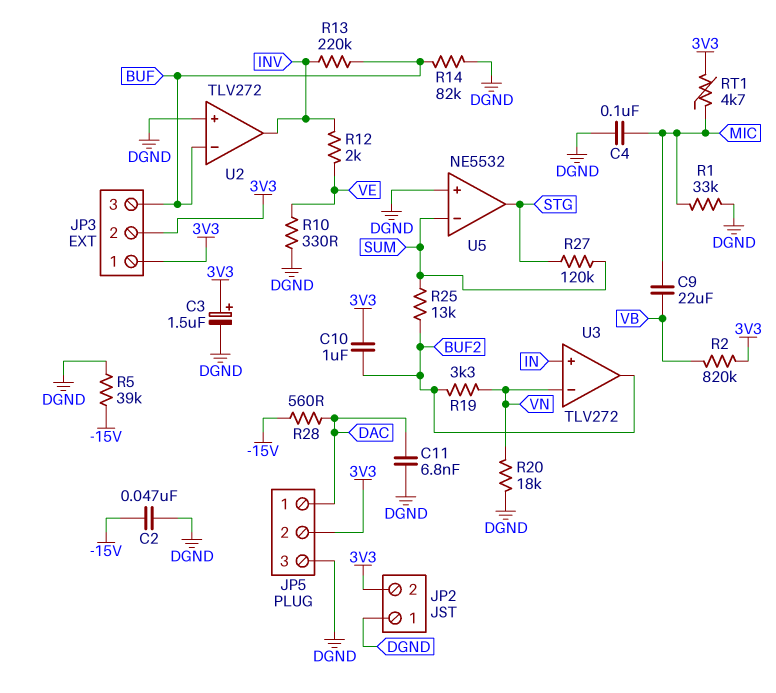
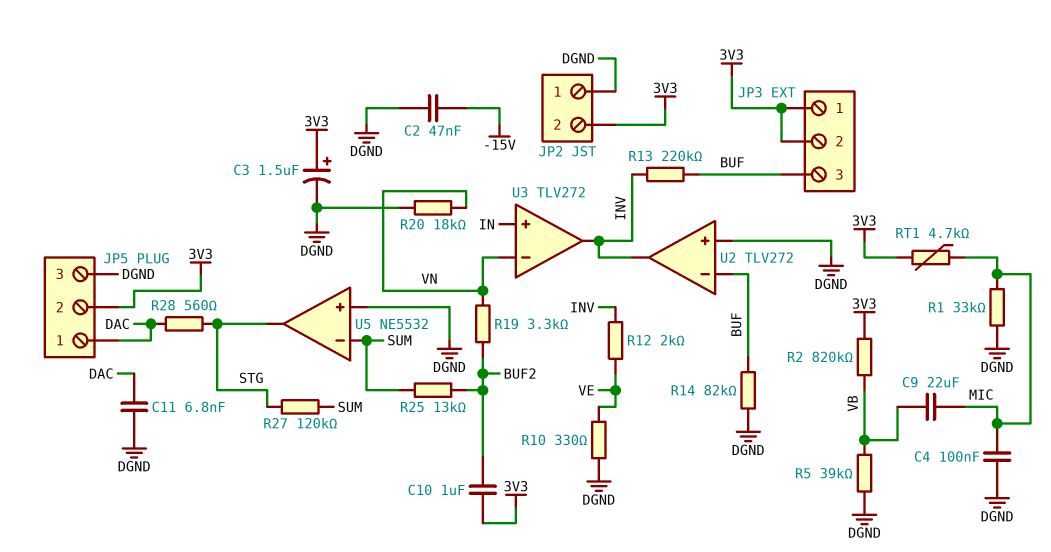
R5: 39k (-15V, DGND) -> 39k (DGND, VB)
R28: 560 (-15V, DAC) -> 560 (DAC, STG)
U3 pin out: BUF2 -> INV

